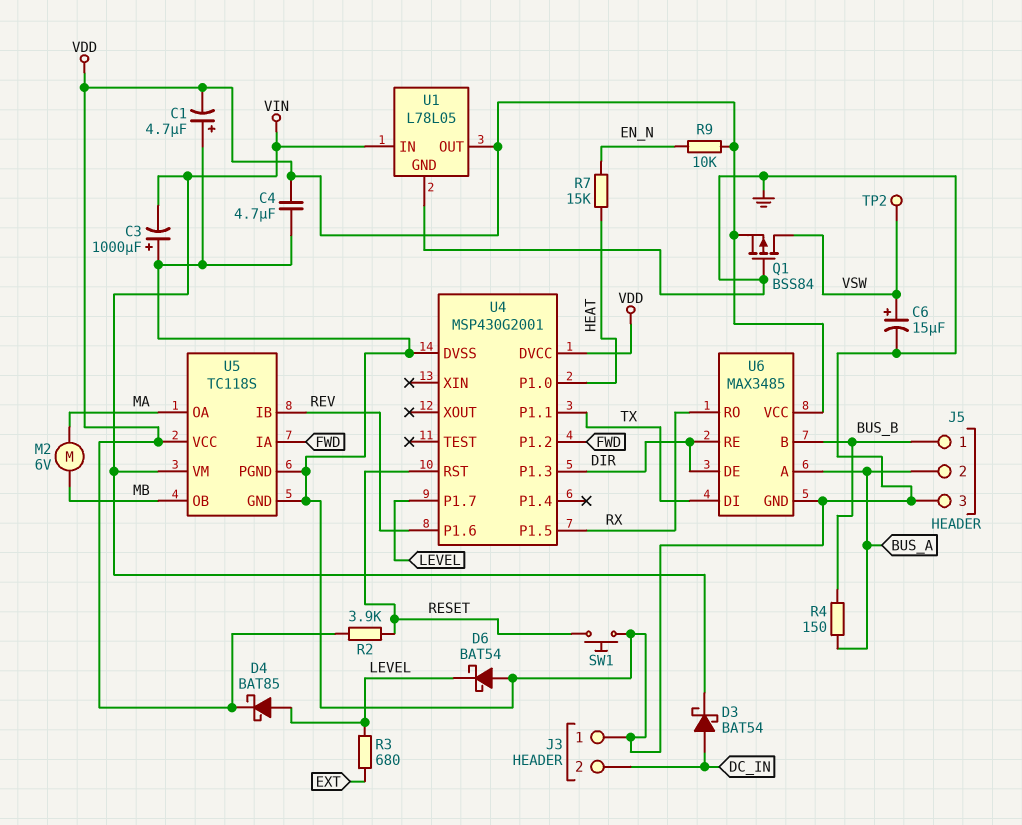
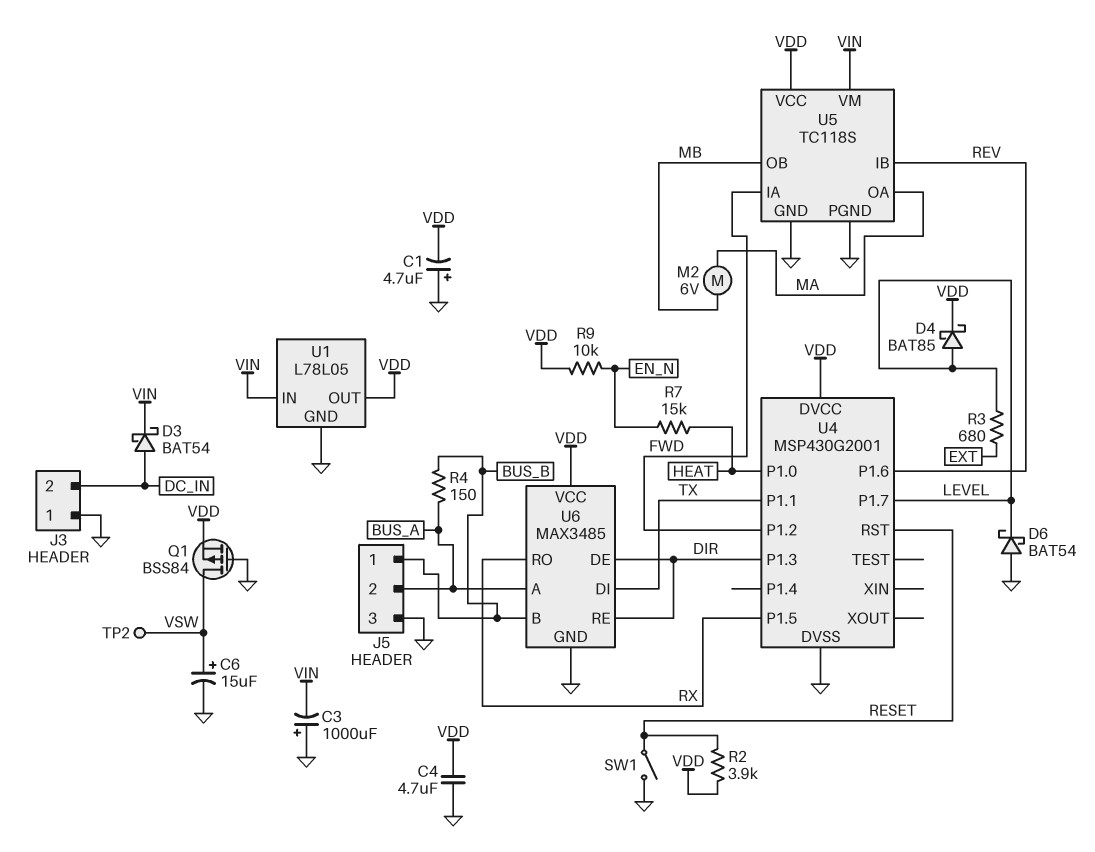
SW1: button (GND, RESET) -> switch (GND, RESET)

